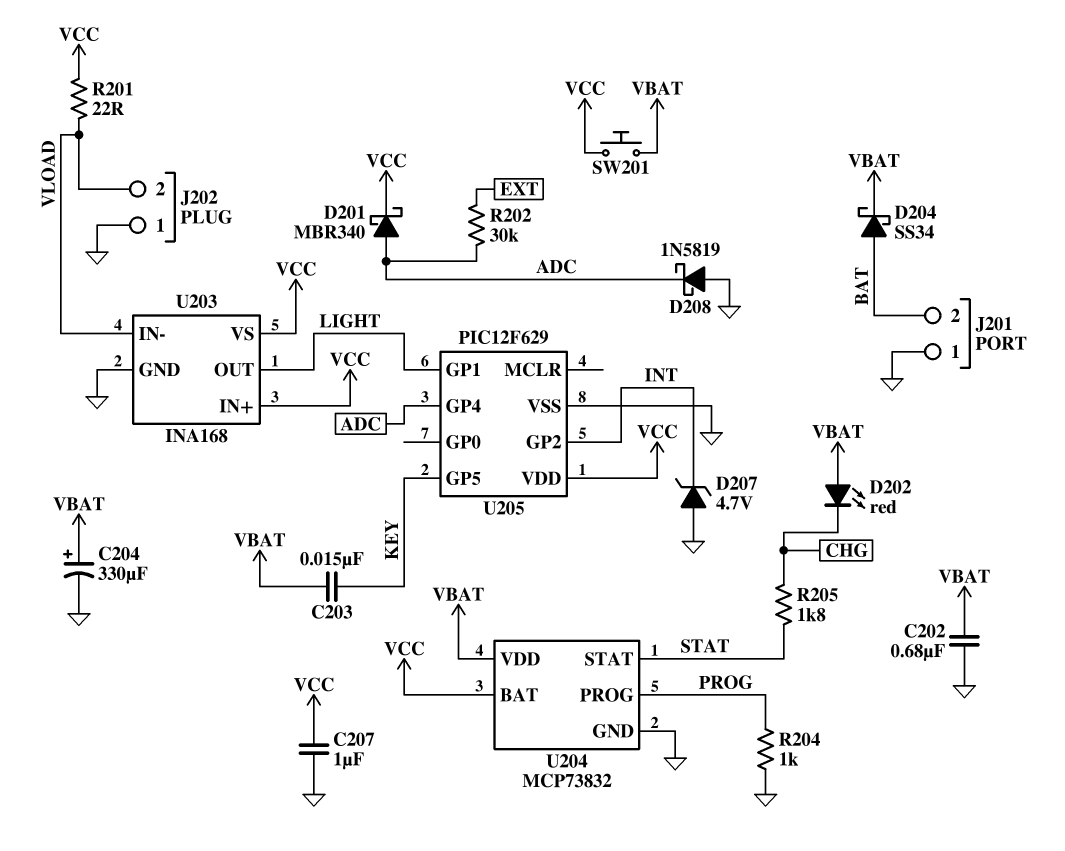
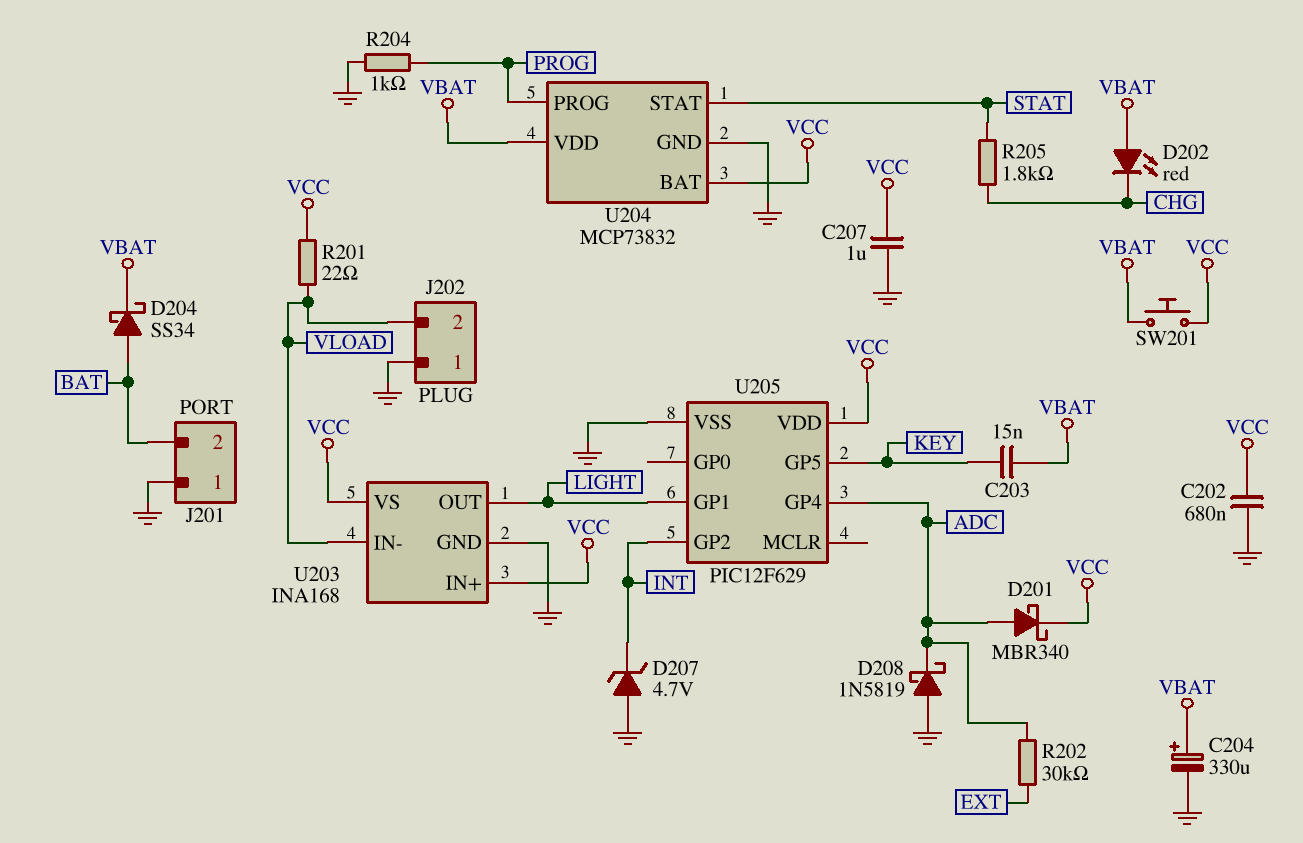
C202: 680nF (GND, VBAT) -> 680nF (GND, VCC)

